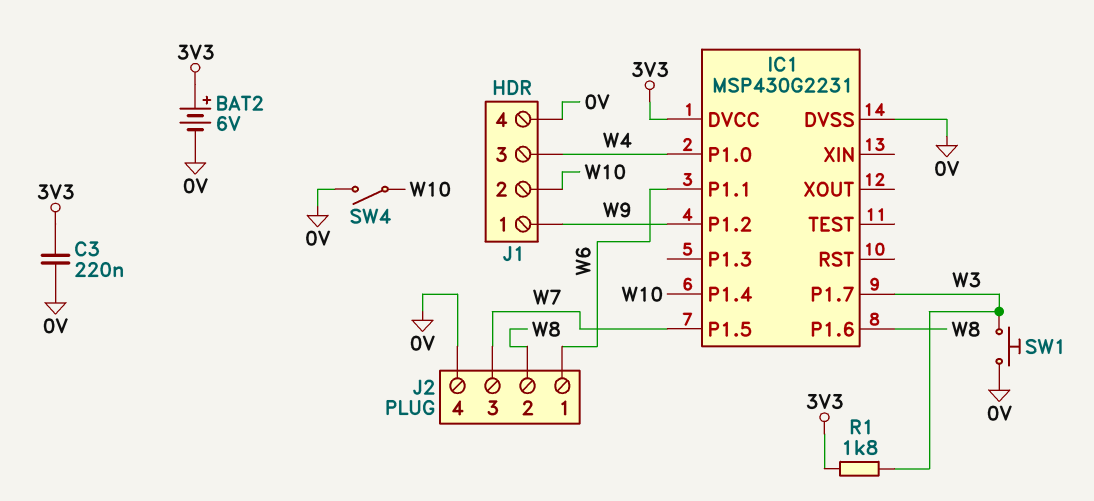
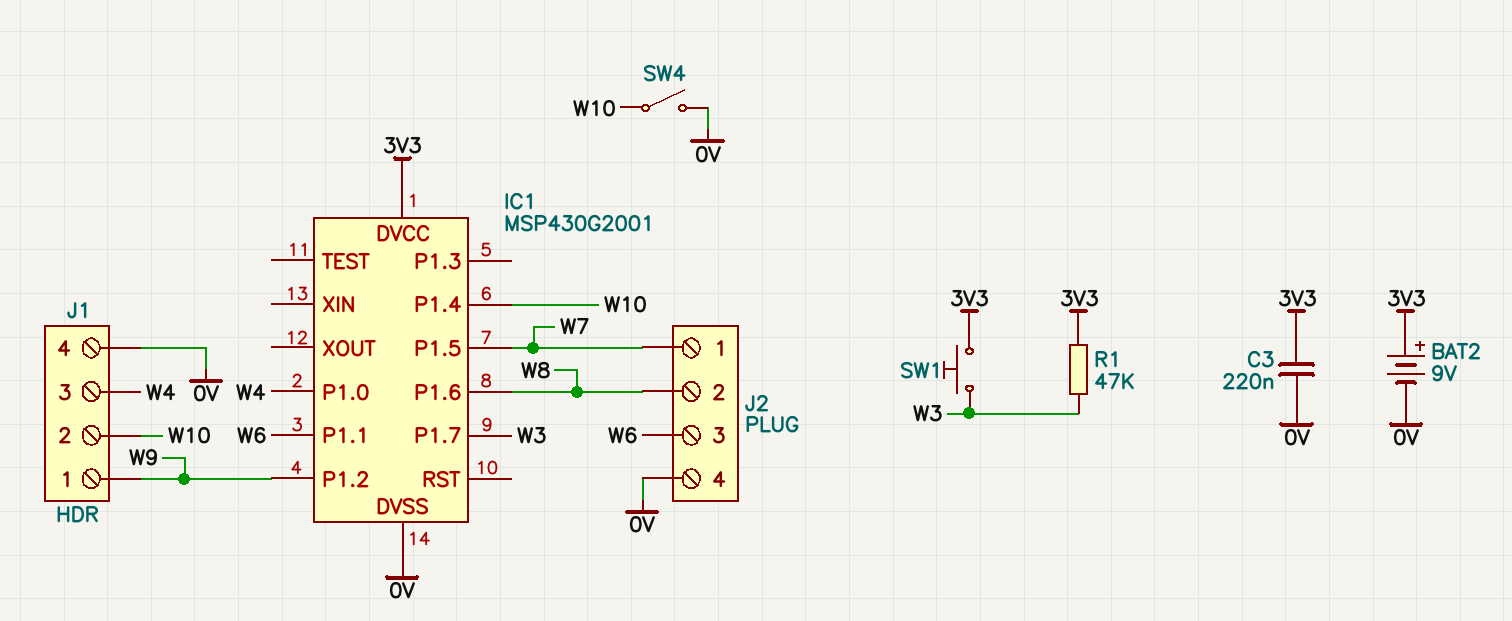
BAT2: 6V (plus 3V3, minus 0V) -> 9V (plus 3V3, minus 0V)
IC1: MSP430G2231 -> MSP430G2001
J2 pin 1: W6 -> W7
J2 pin 3: W7 -> W6
R1: 1.8k (3V3, W3) -> 47k (3V3, W3)
SW1: button (0V, W3) -> button (3V3, W3)

